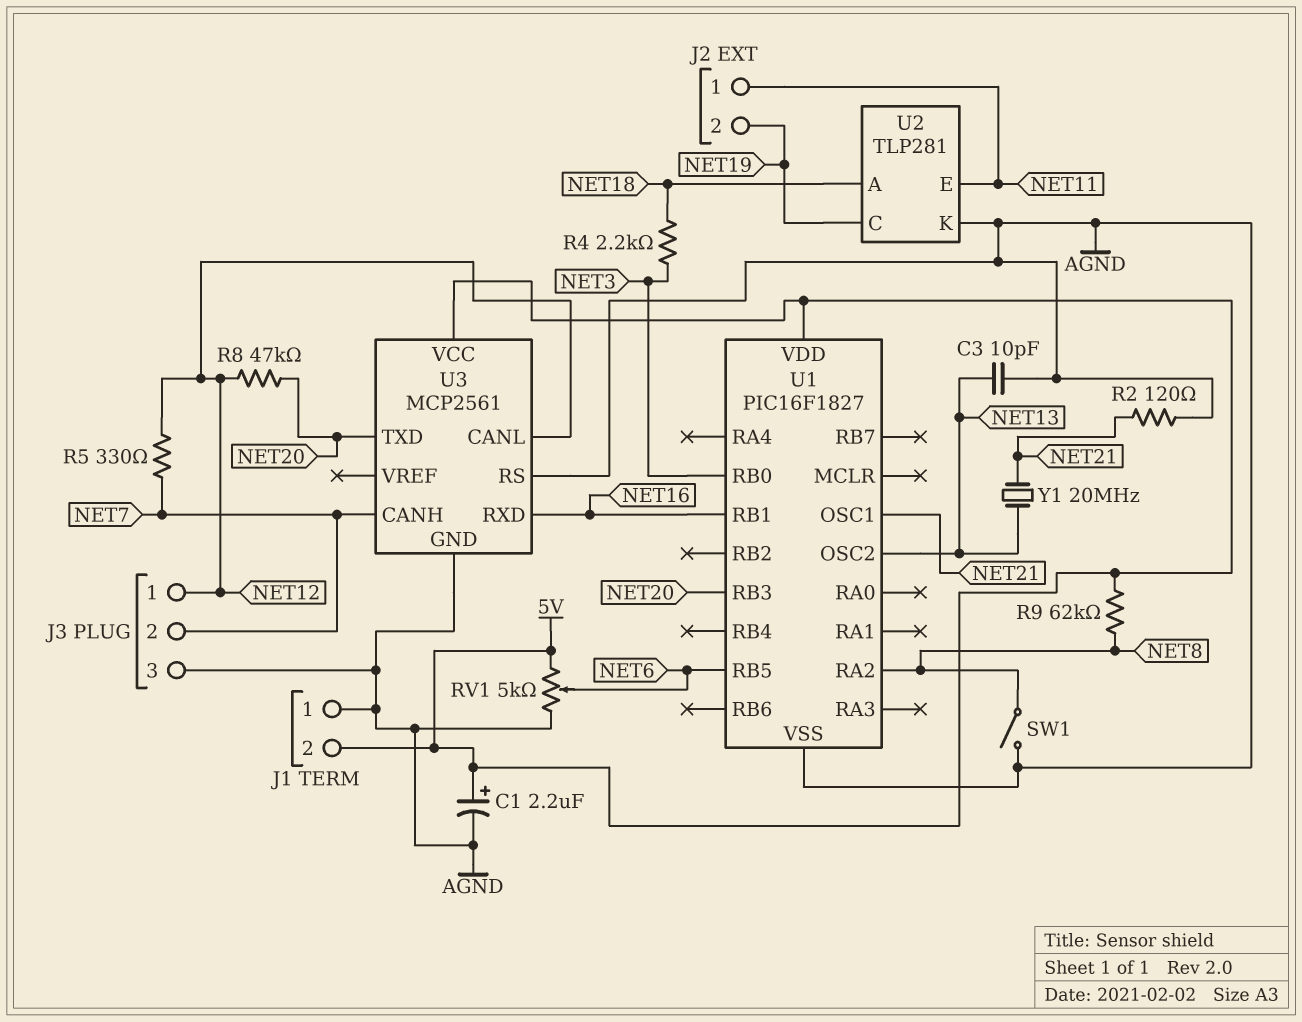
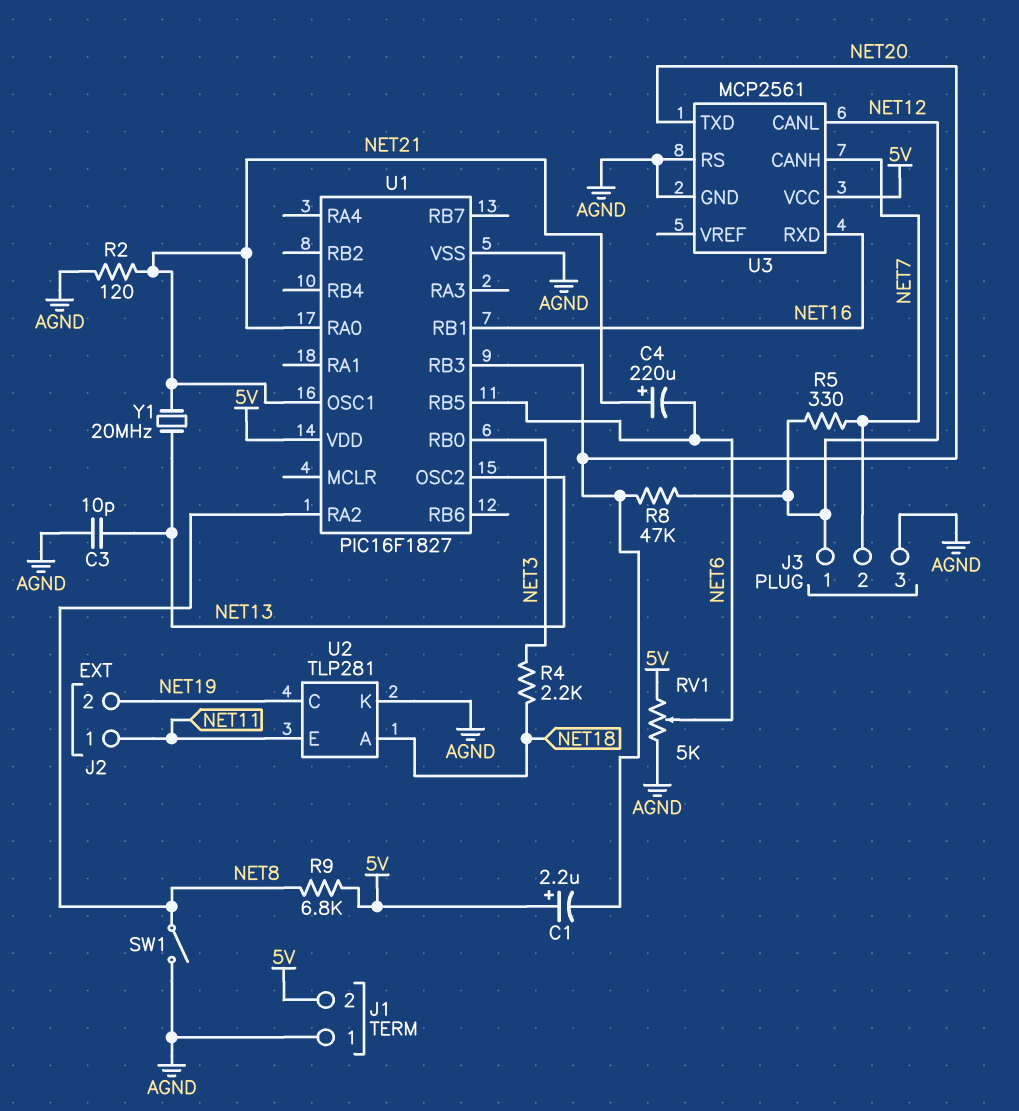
C1: 2.2uF (plus 5V, minus AGND) -> 2.2uF (plus 5V, minus NET20)
C4: none -> 220uF (plus NET21, minus NET6)
R9: 62k (5V, NET8) -> 6.8k (5V, NET8)
U1 pin RA0: none -> NET21

